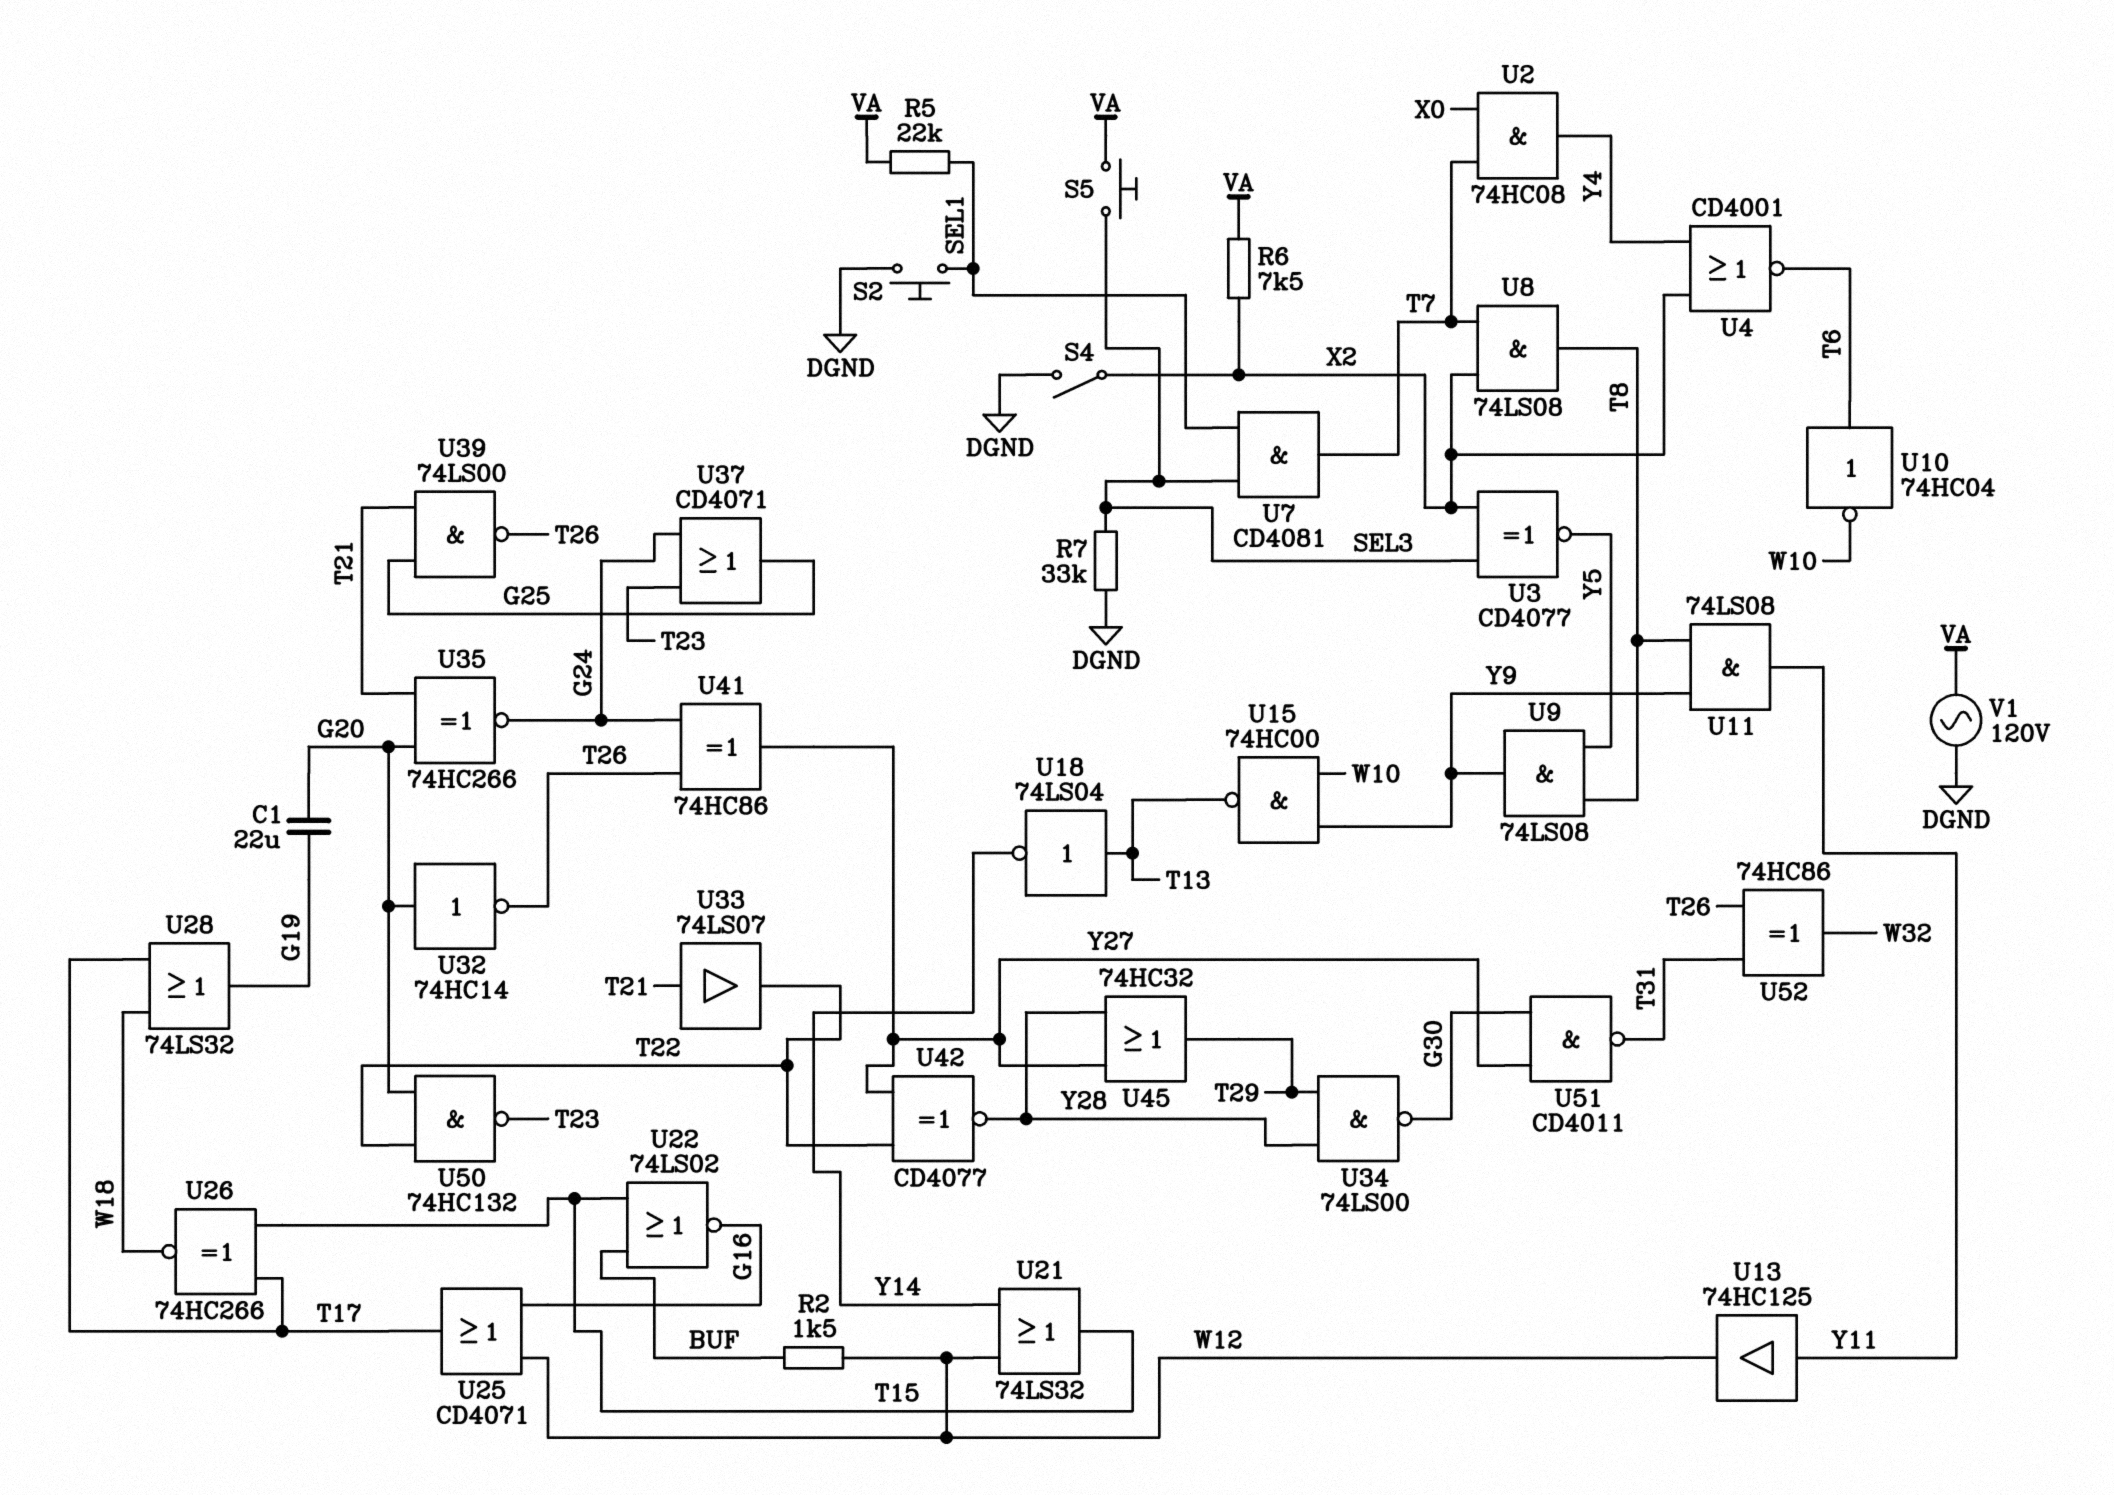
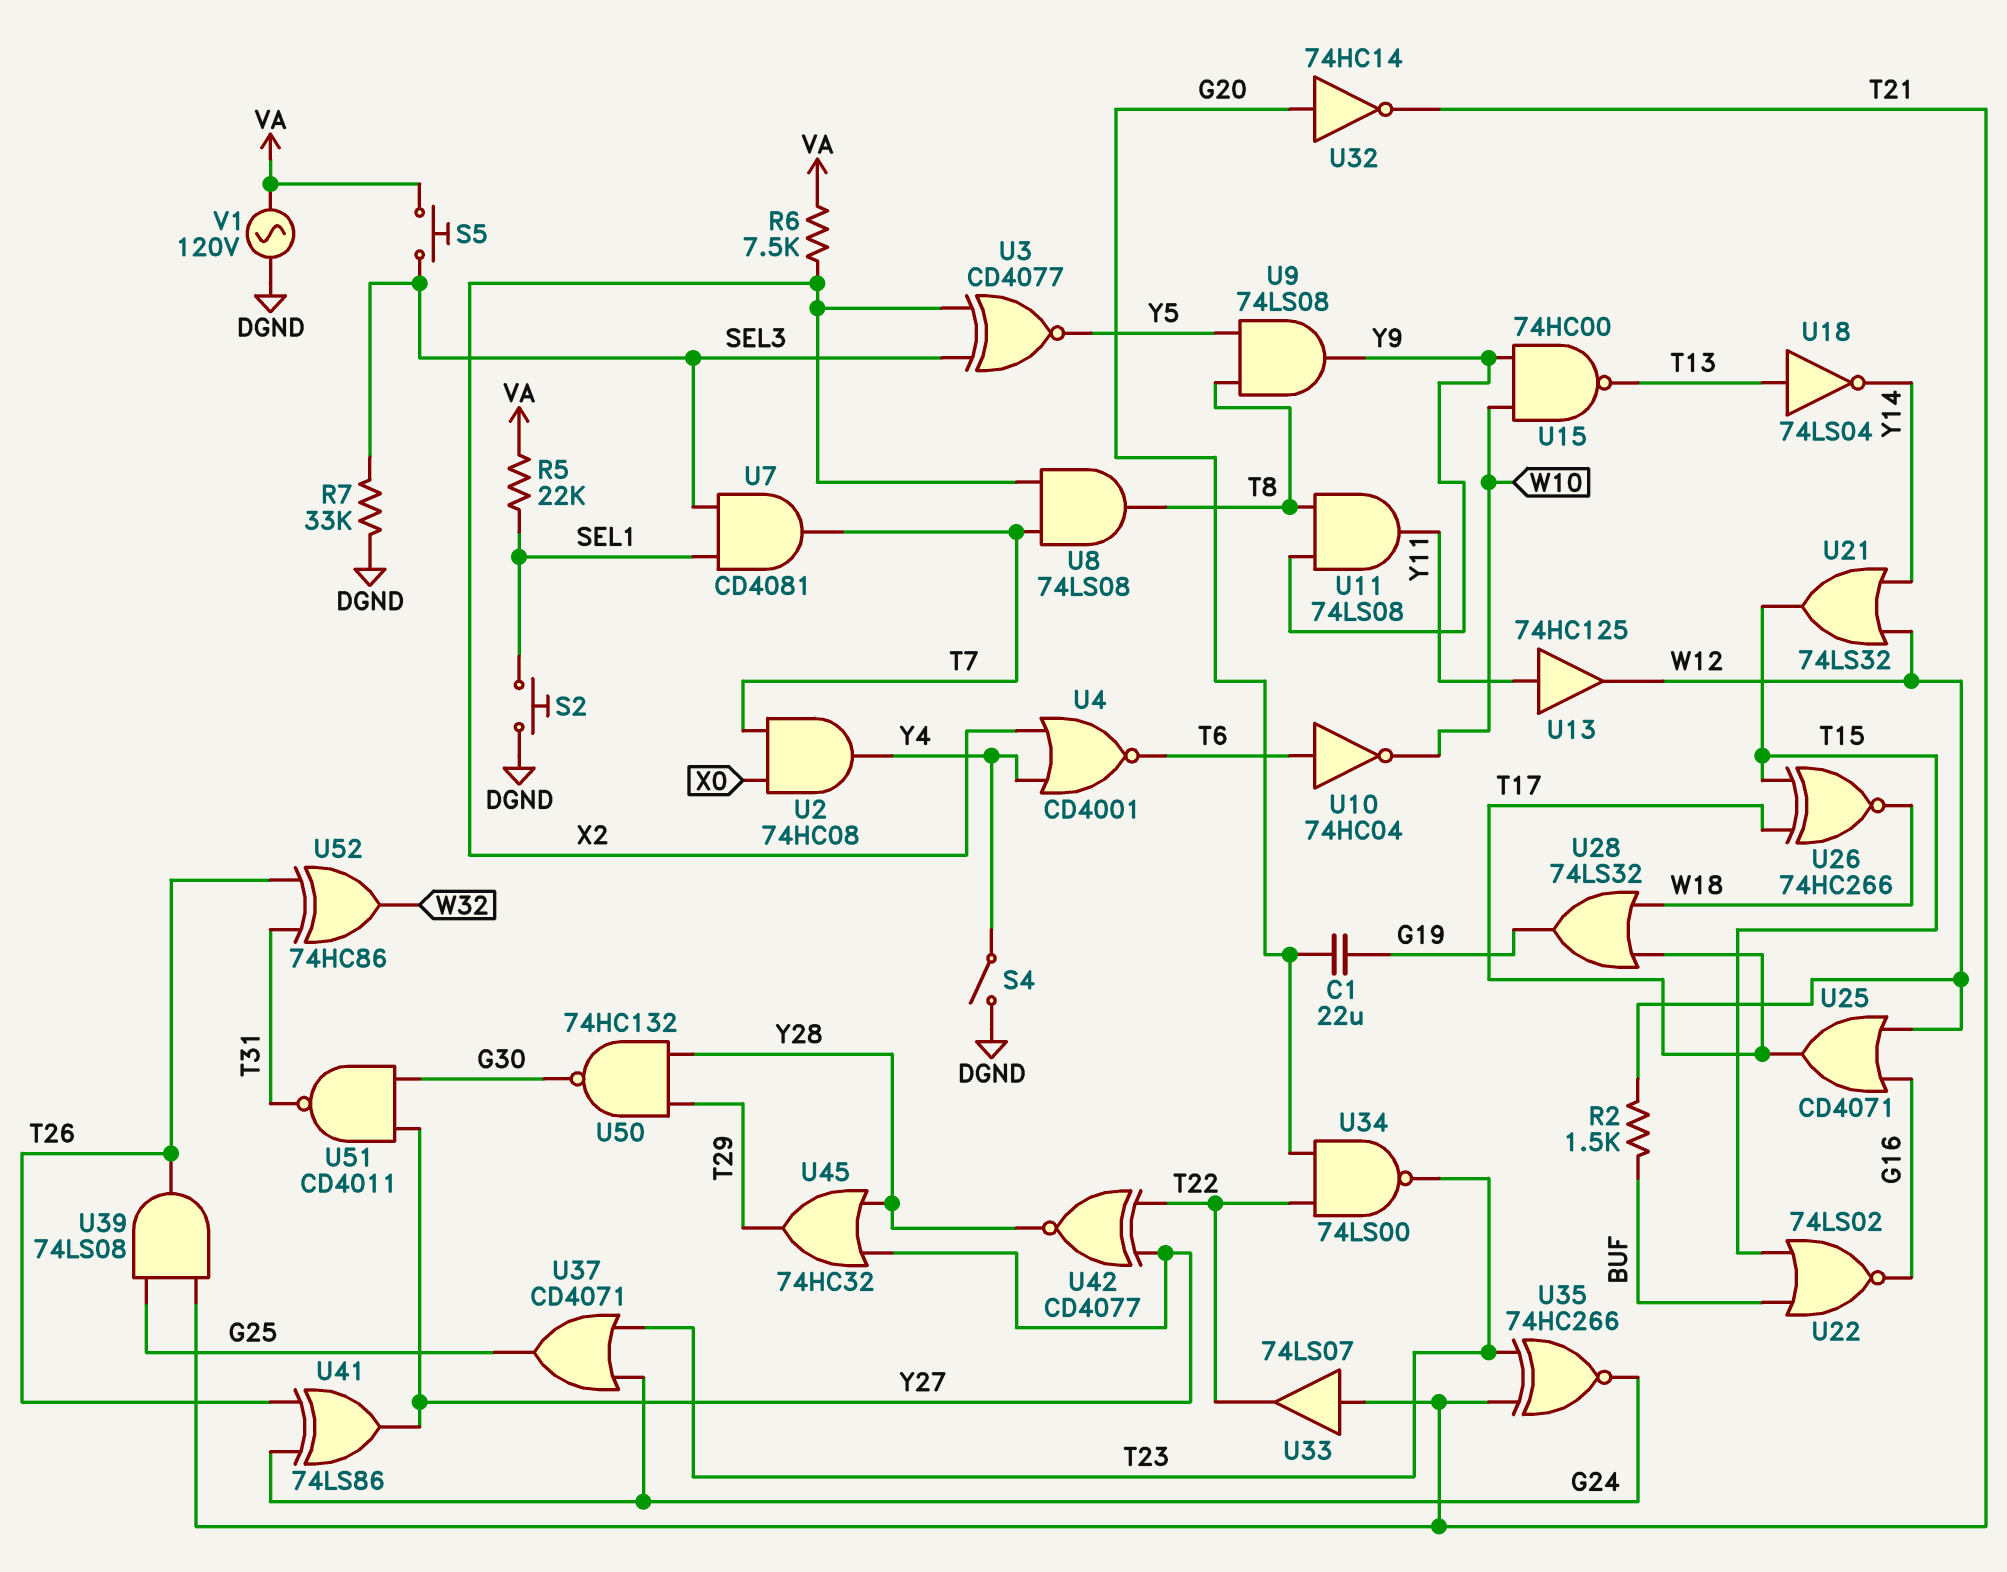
S4: switch (DGND, X2) -> switch (DGND, Y4)
U32: NOT 74HC14 (in G20, out T26) -> NOT 74HC14 (in G20, out T21)
U34: NAND 74LS00 (in T29, in Y28, out G30) -> NAND 74LS00 (in G20, in T22, out T23)
U35: XNOR 74HC266 (in G20, in T21, out G24) -> XNOR 74HC266 (in T21, in T23, out G24)
U39: NAND 74LS00 (in G25, in T21, out T26) -> AND 74LS08 (in G25, in T21, out T26)
U41: XOR 74HC86 (in G24, in T26, out Y27) -> XOR 74LS86 (in G24, in T26, out Y27)
U50: NAND 74HC132 (in G20, in T22, out T23) -> NAND 74HC132 (in T29, in Y28, out G30)

